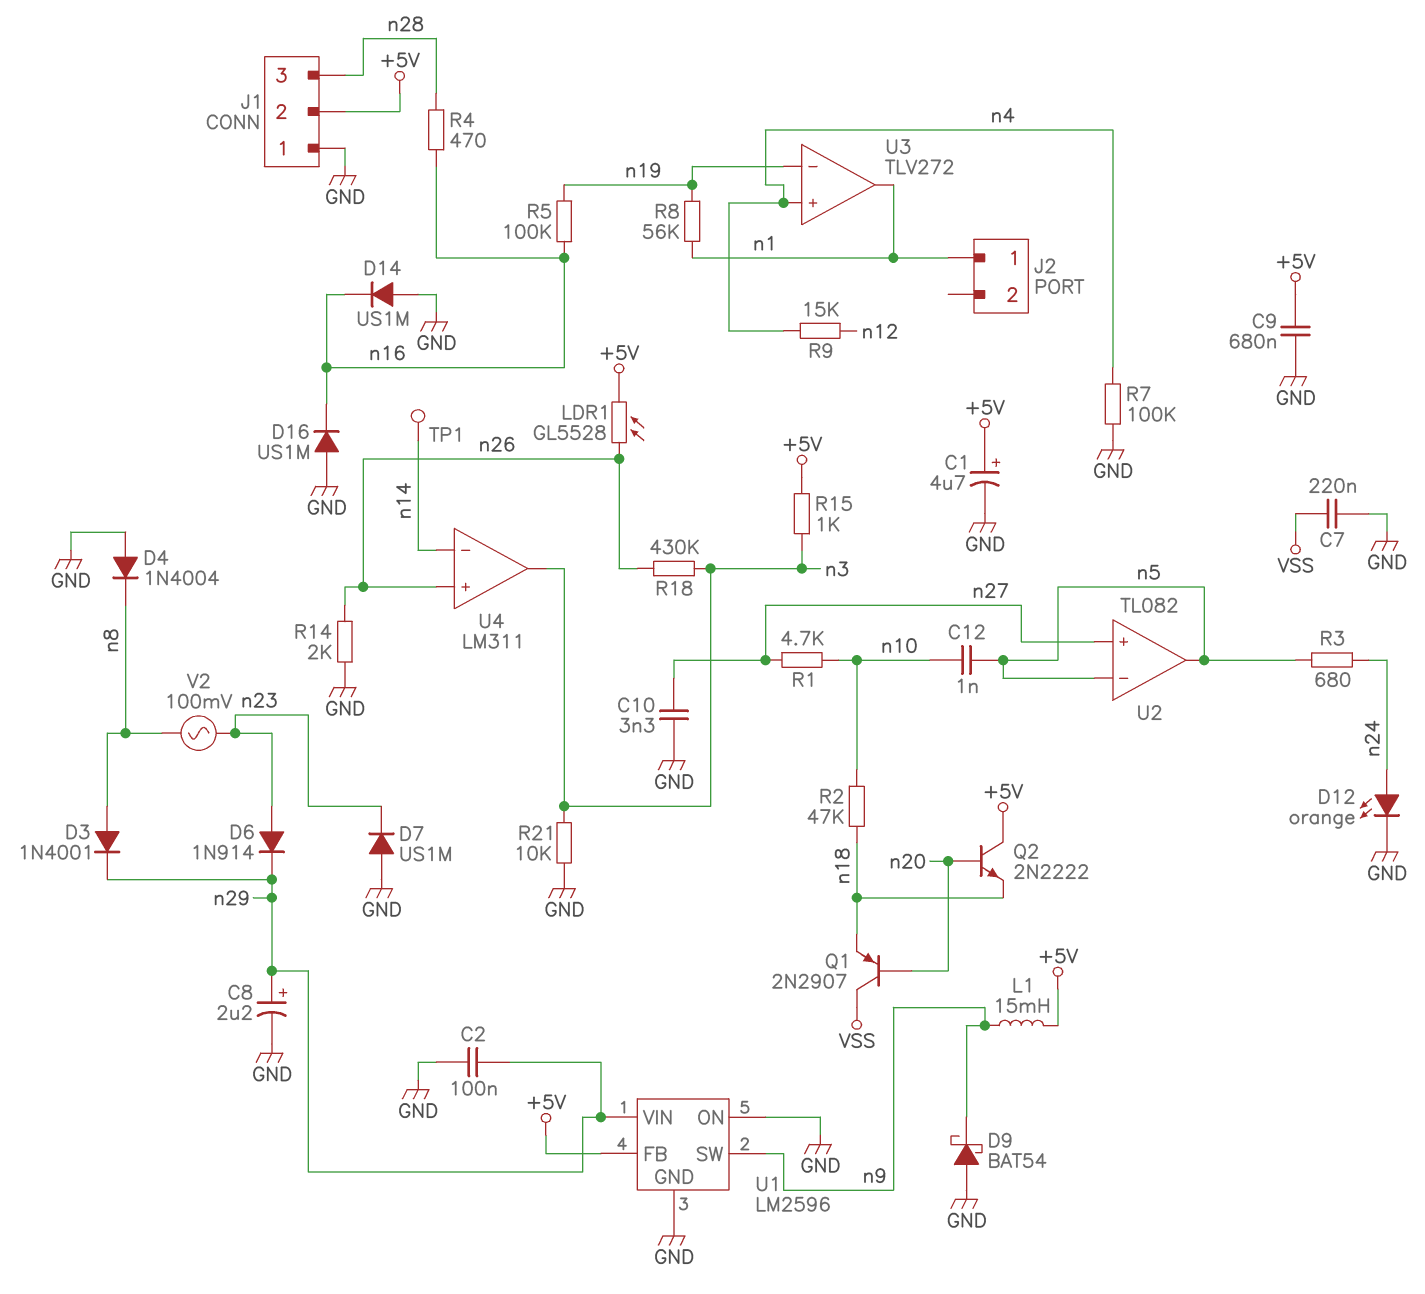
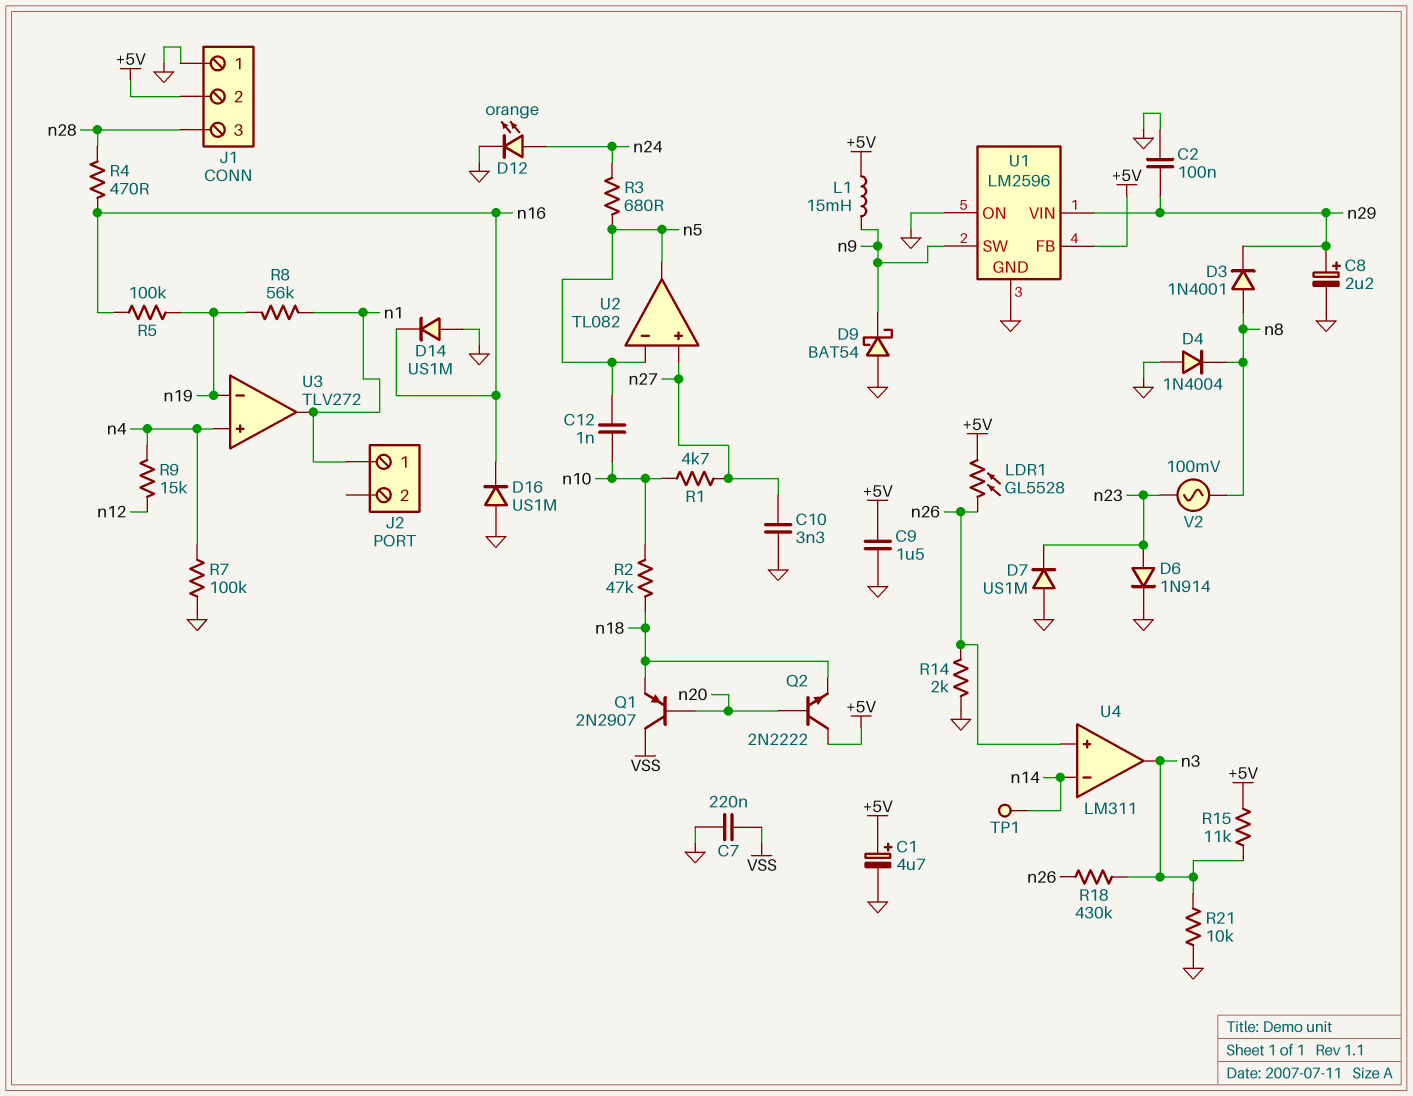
C9: 680nF (+5V, GND) -> 1.5uF (+5V, GND)
D6: diode 1N914 (A n23, K n29) -> diode 1N914 (A n23, K GND)
R15: 1k (+5V, n3) -> 11k (+5V, n3)

